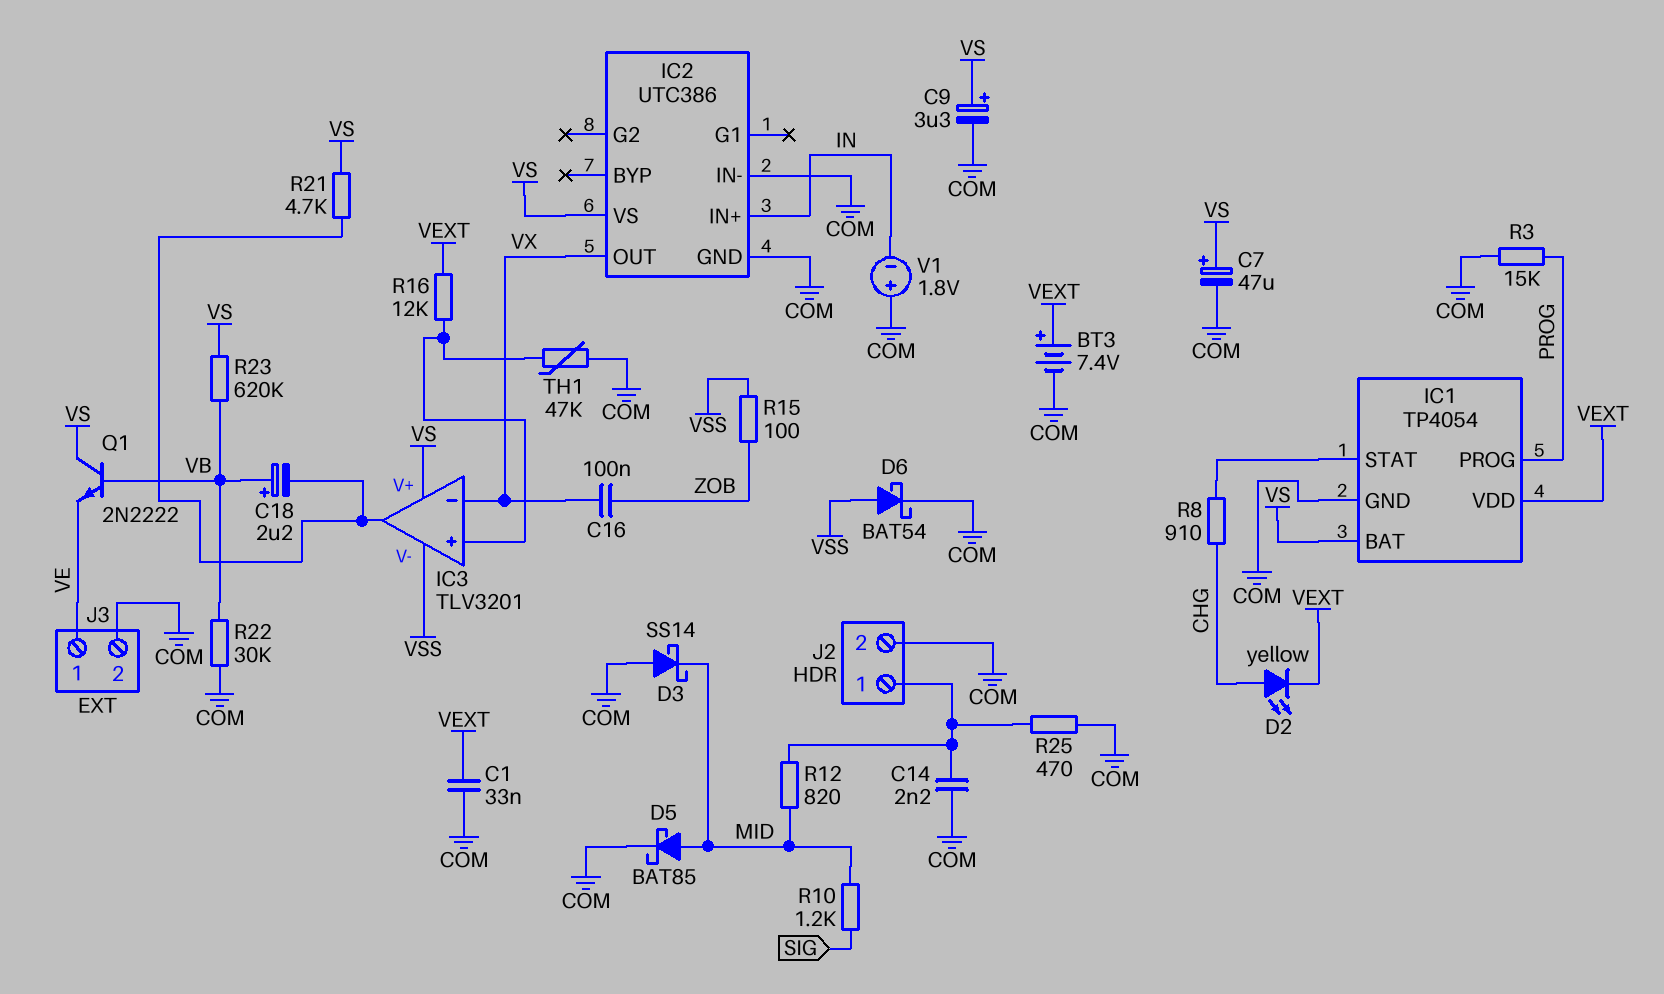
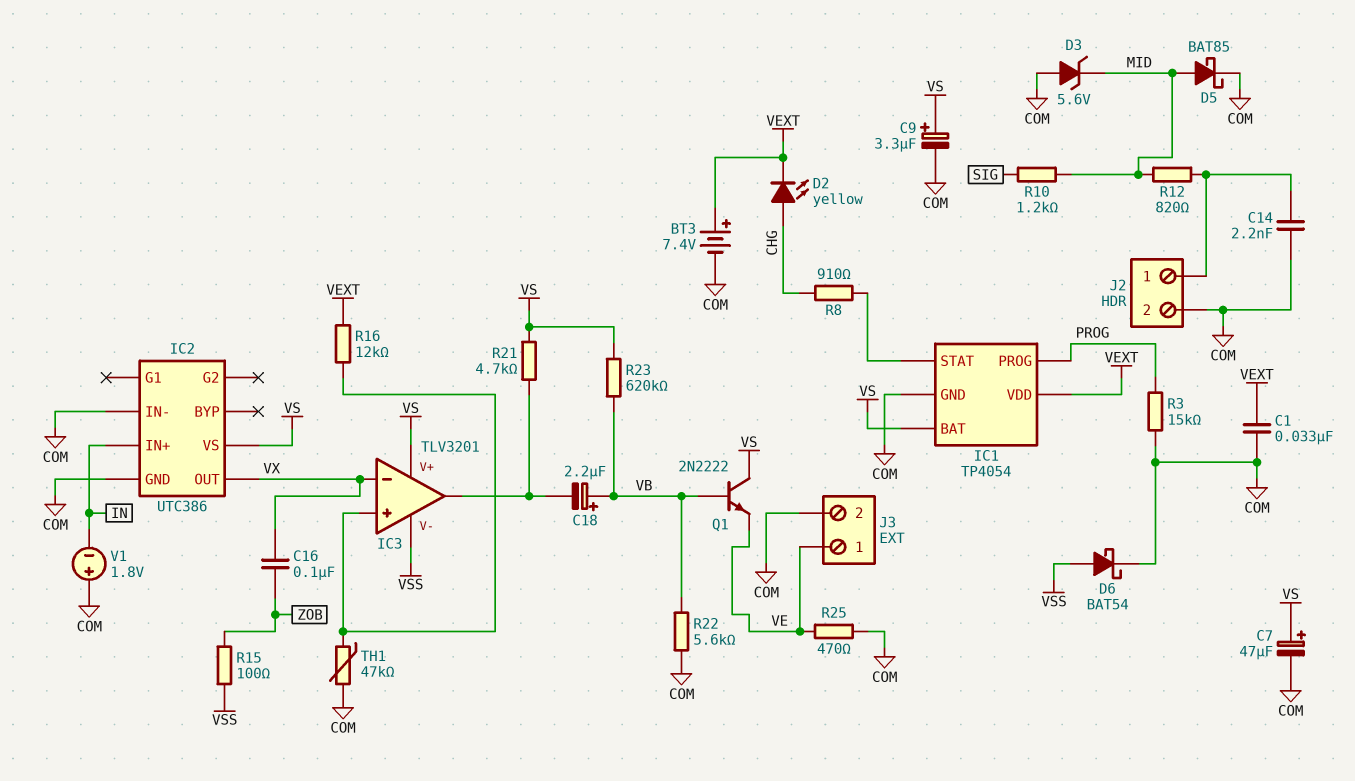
D3: schottky SS14 (A COM, K MID) -> zener 5.6V (A COM, K MID)
R22: 30k (COM, VB) -> 5.6k (COM, VB)
R25: 470 (COM, J2/1) -> 470 (COM, VE)

